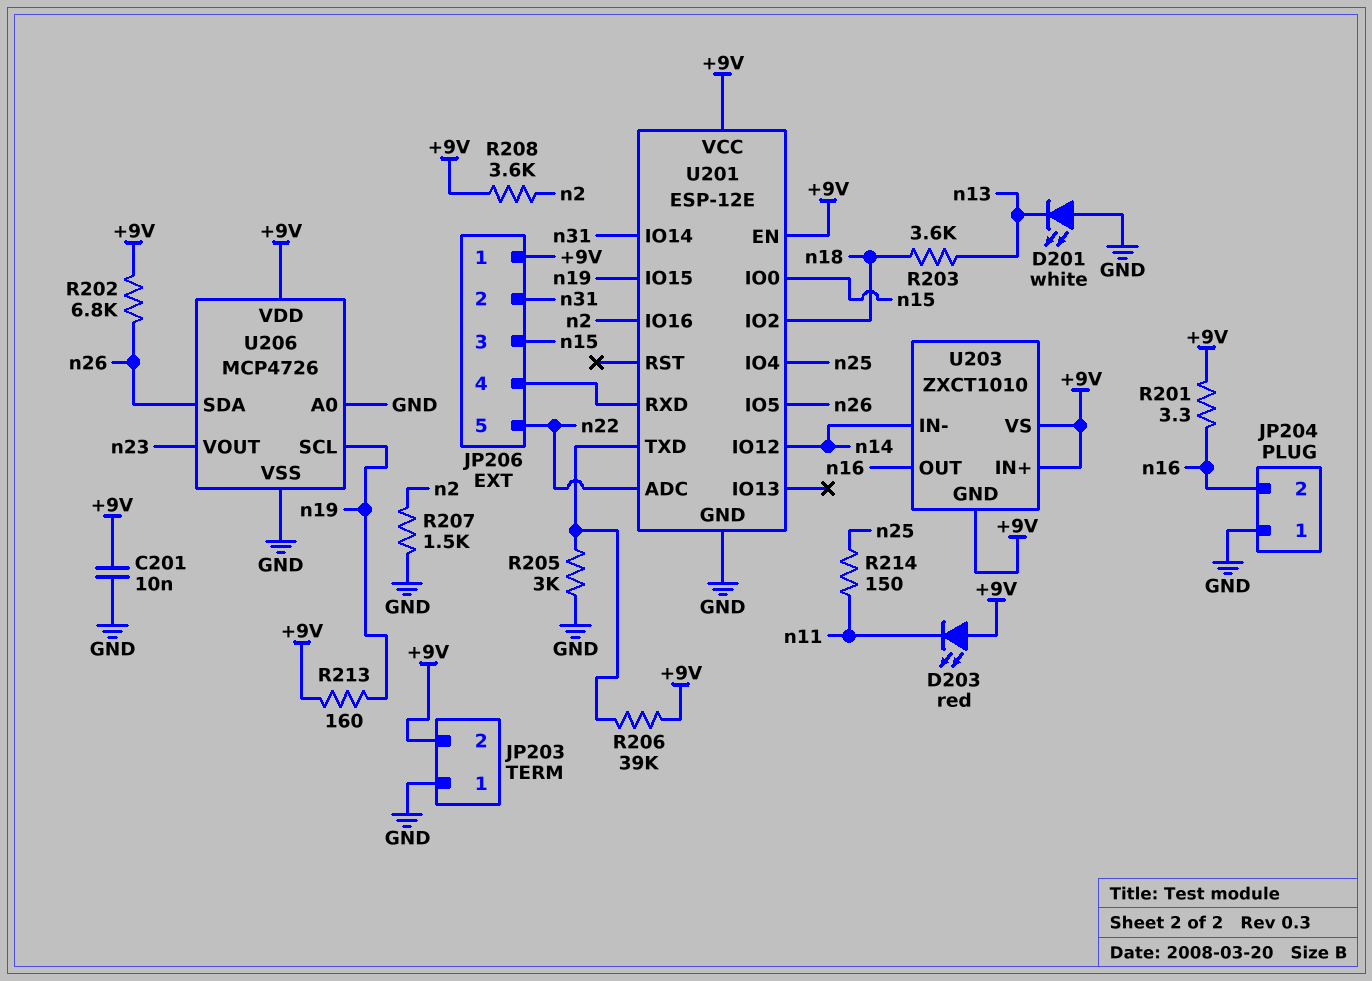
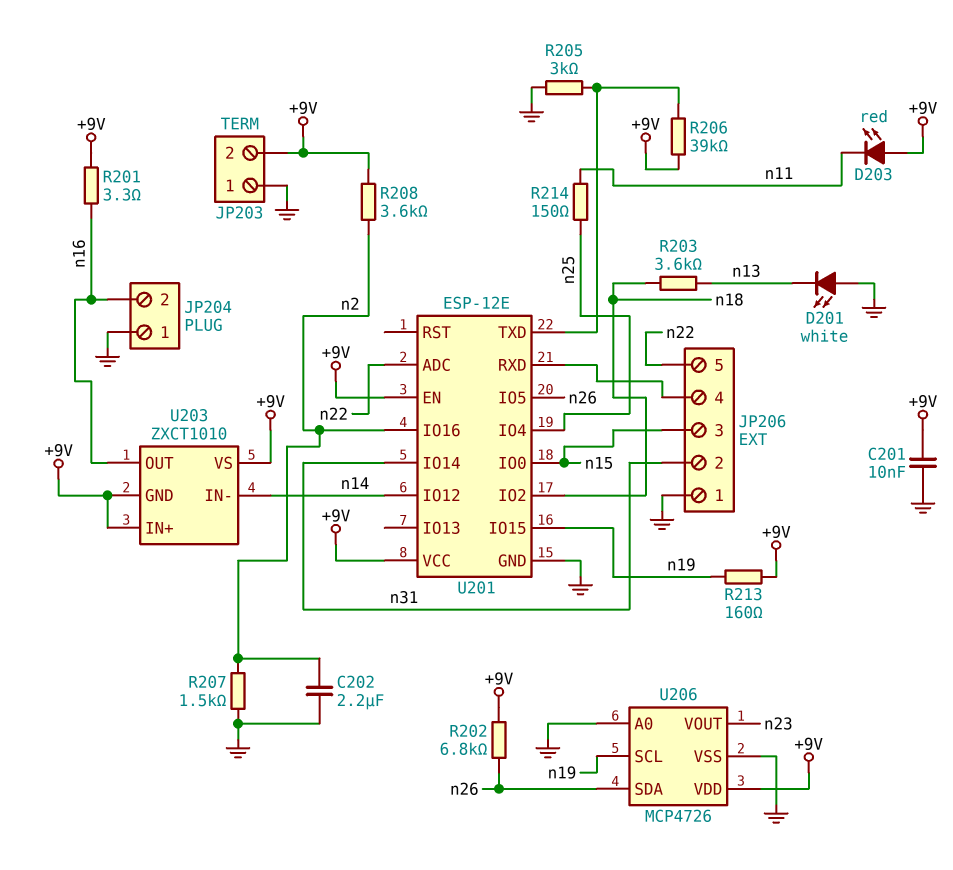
C202: none -> 2.2uF (GND, n2)
JP206 pin 1: +9V -> GND

